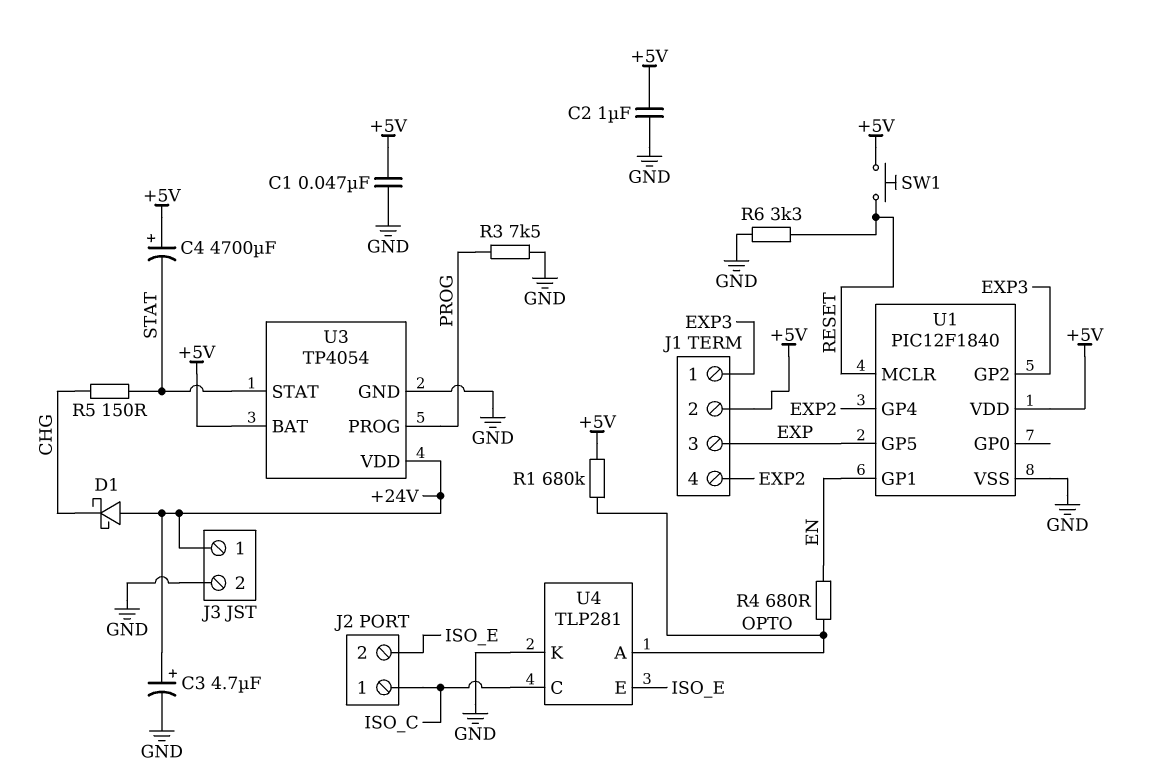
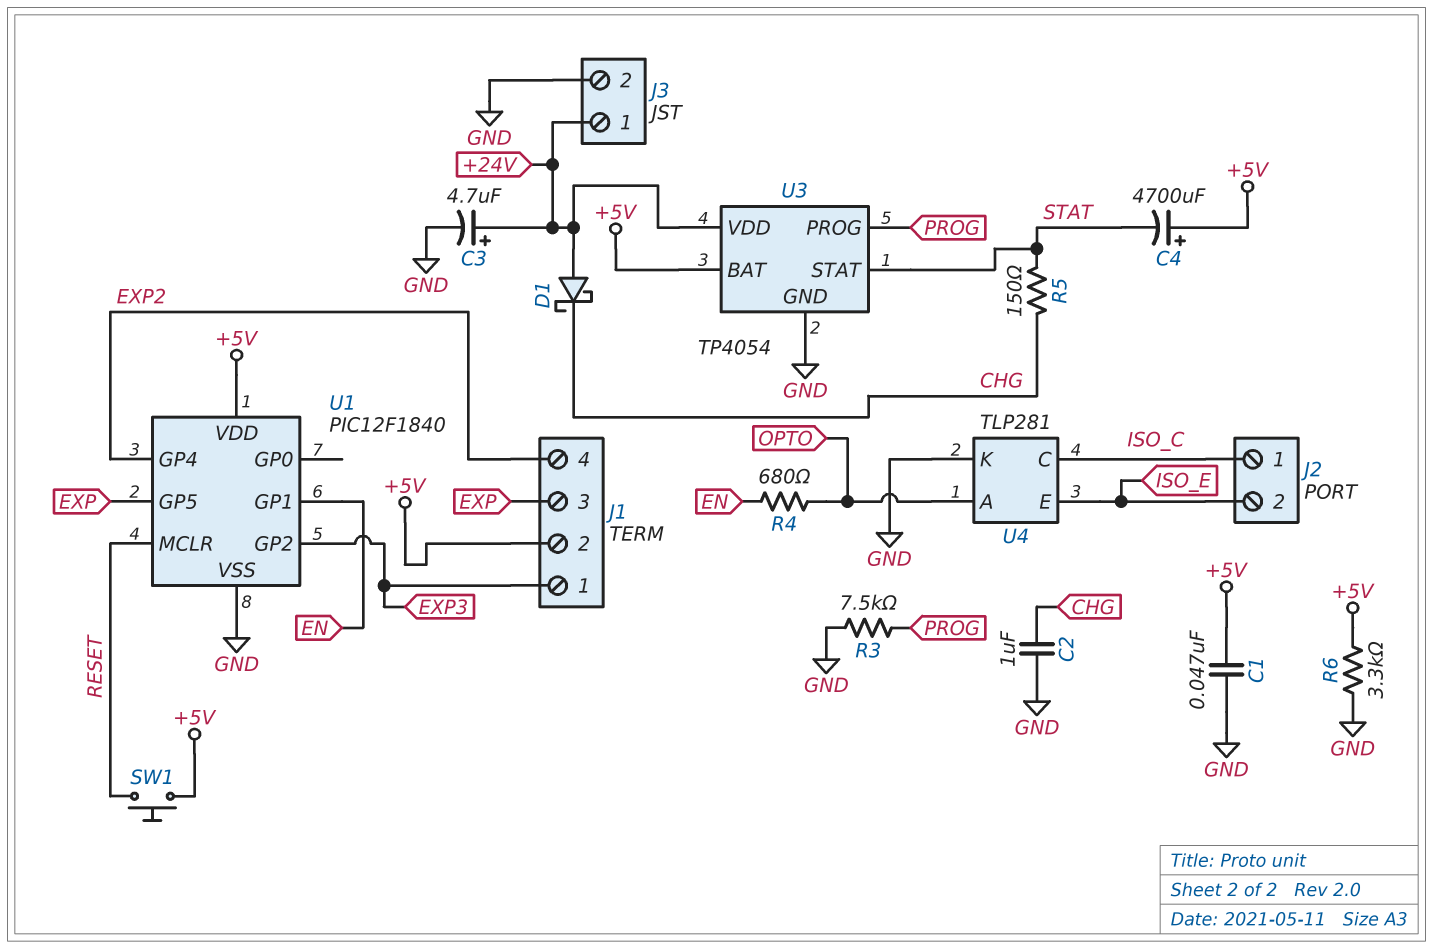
C2: 1uF (+5V, GND) -> 1uF (CHG, GND)
R1: 680k (+5V, OPTO) -> none
R6: 3.3k (GND, RESET) -> 3.3k (+5V, GND)

